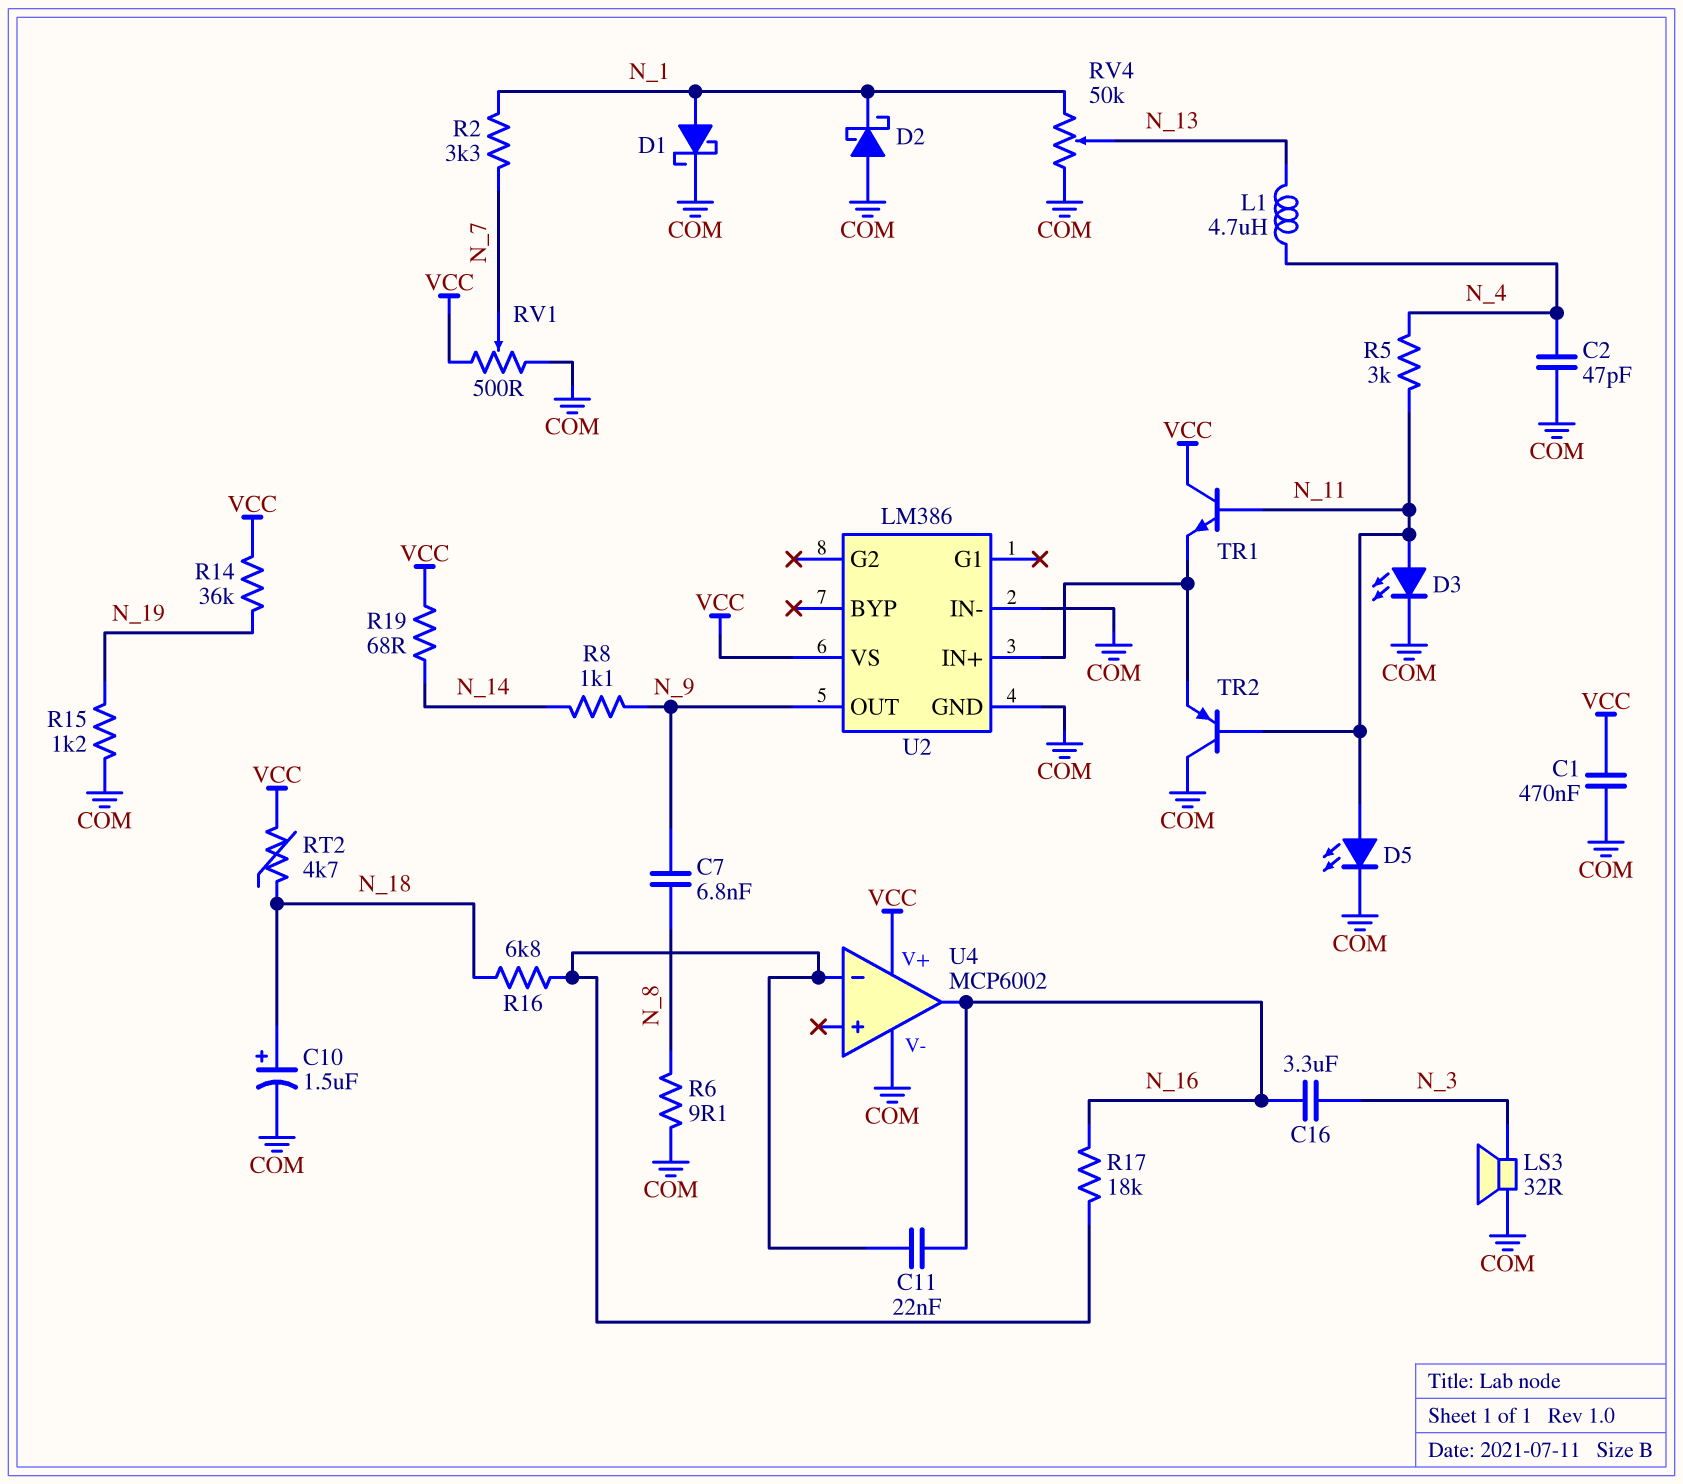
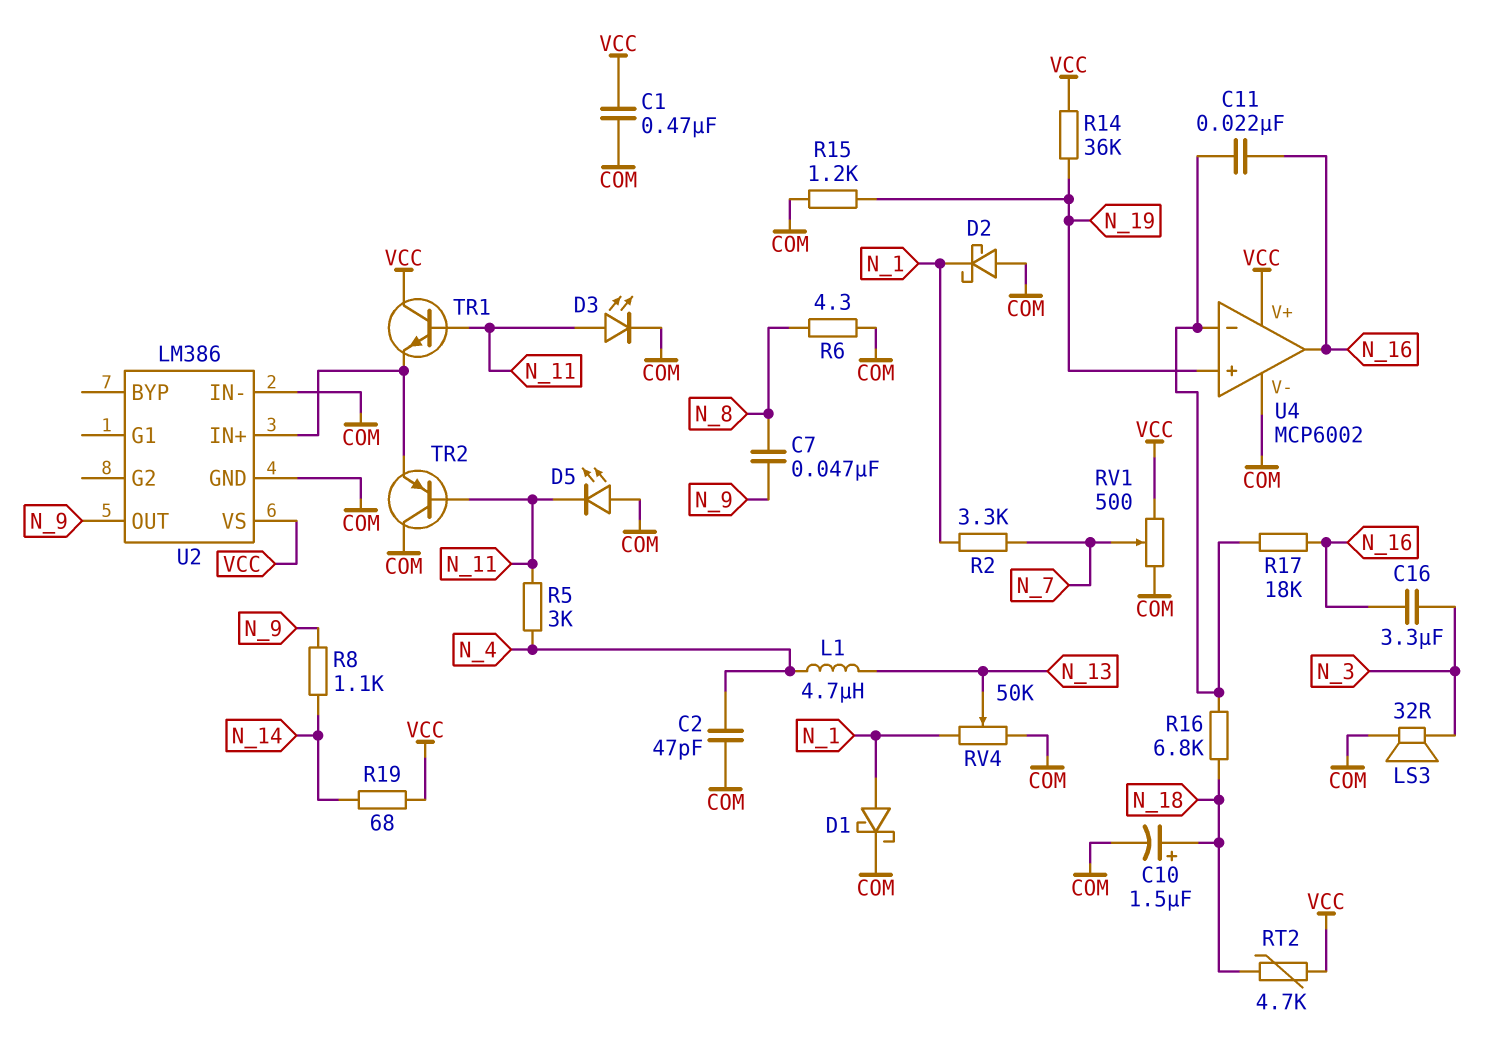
C7: 6.8nF (N_8, N_9) -> 47nF (N_8, N_9)
D5: LED (A N_11, K COM) -> LED (A COM, K N_11)
R6: 9.1 (COM, N_8) -> 4.3 (COM, N_8)
U4 pin in+: none -> N_19

